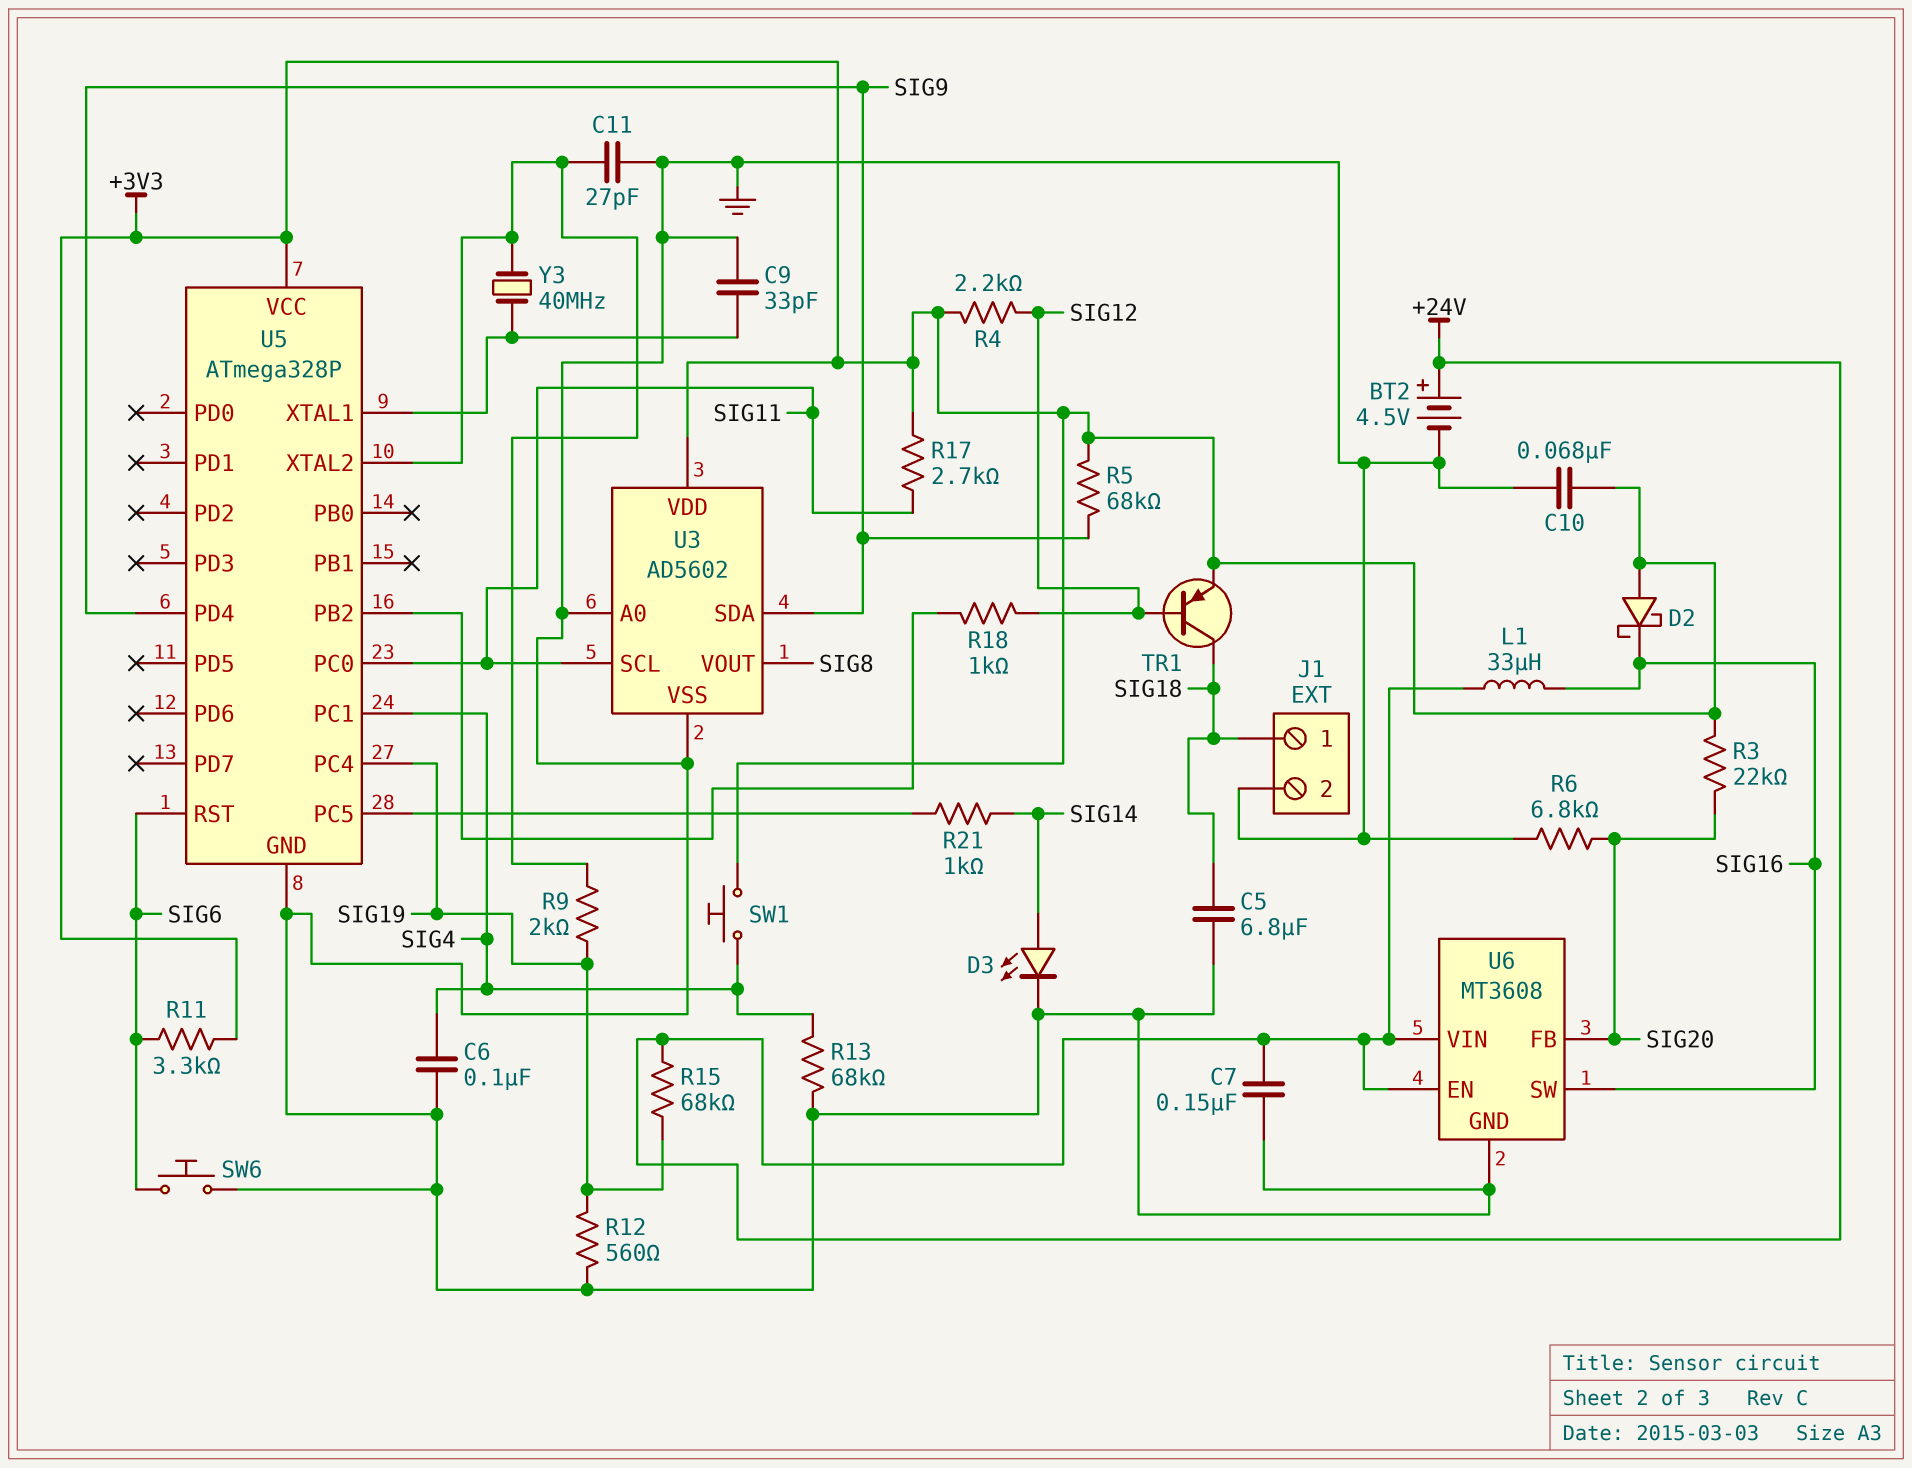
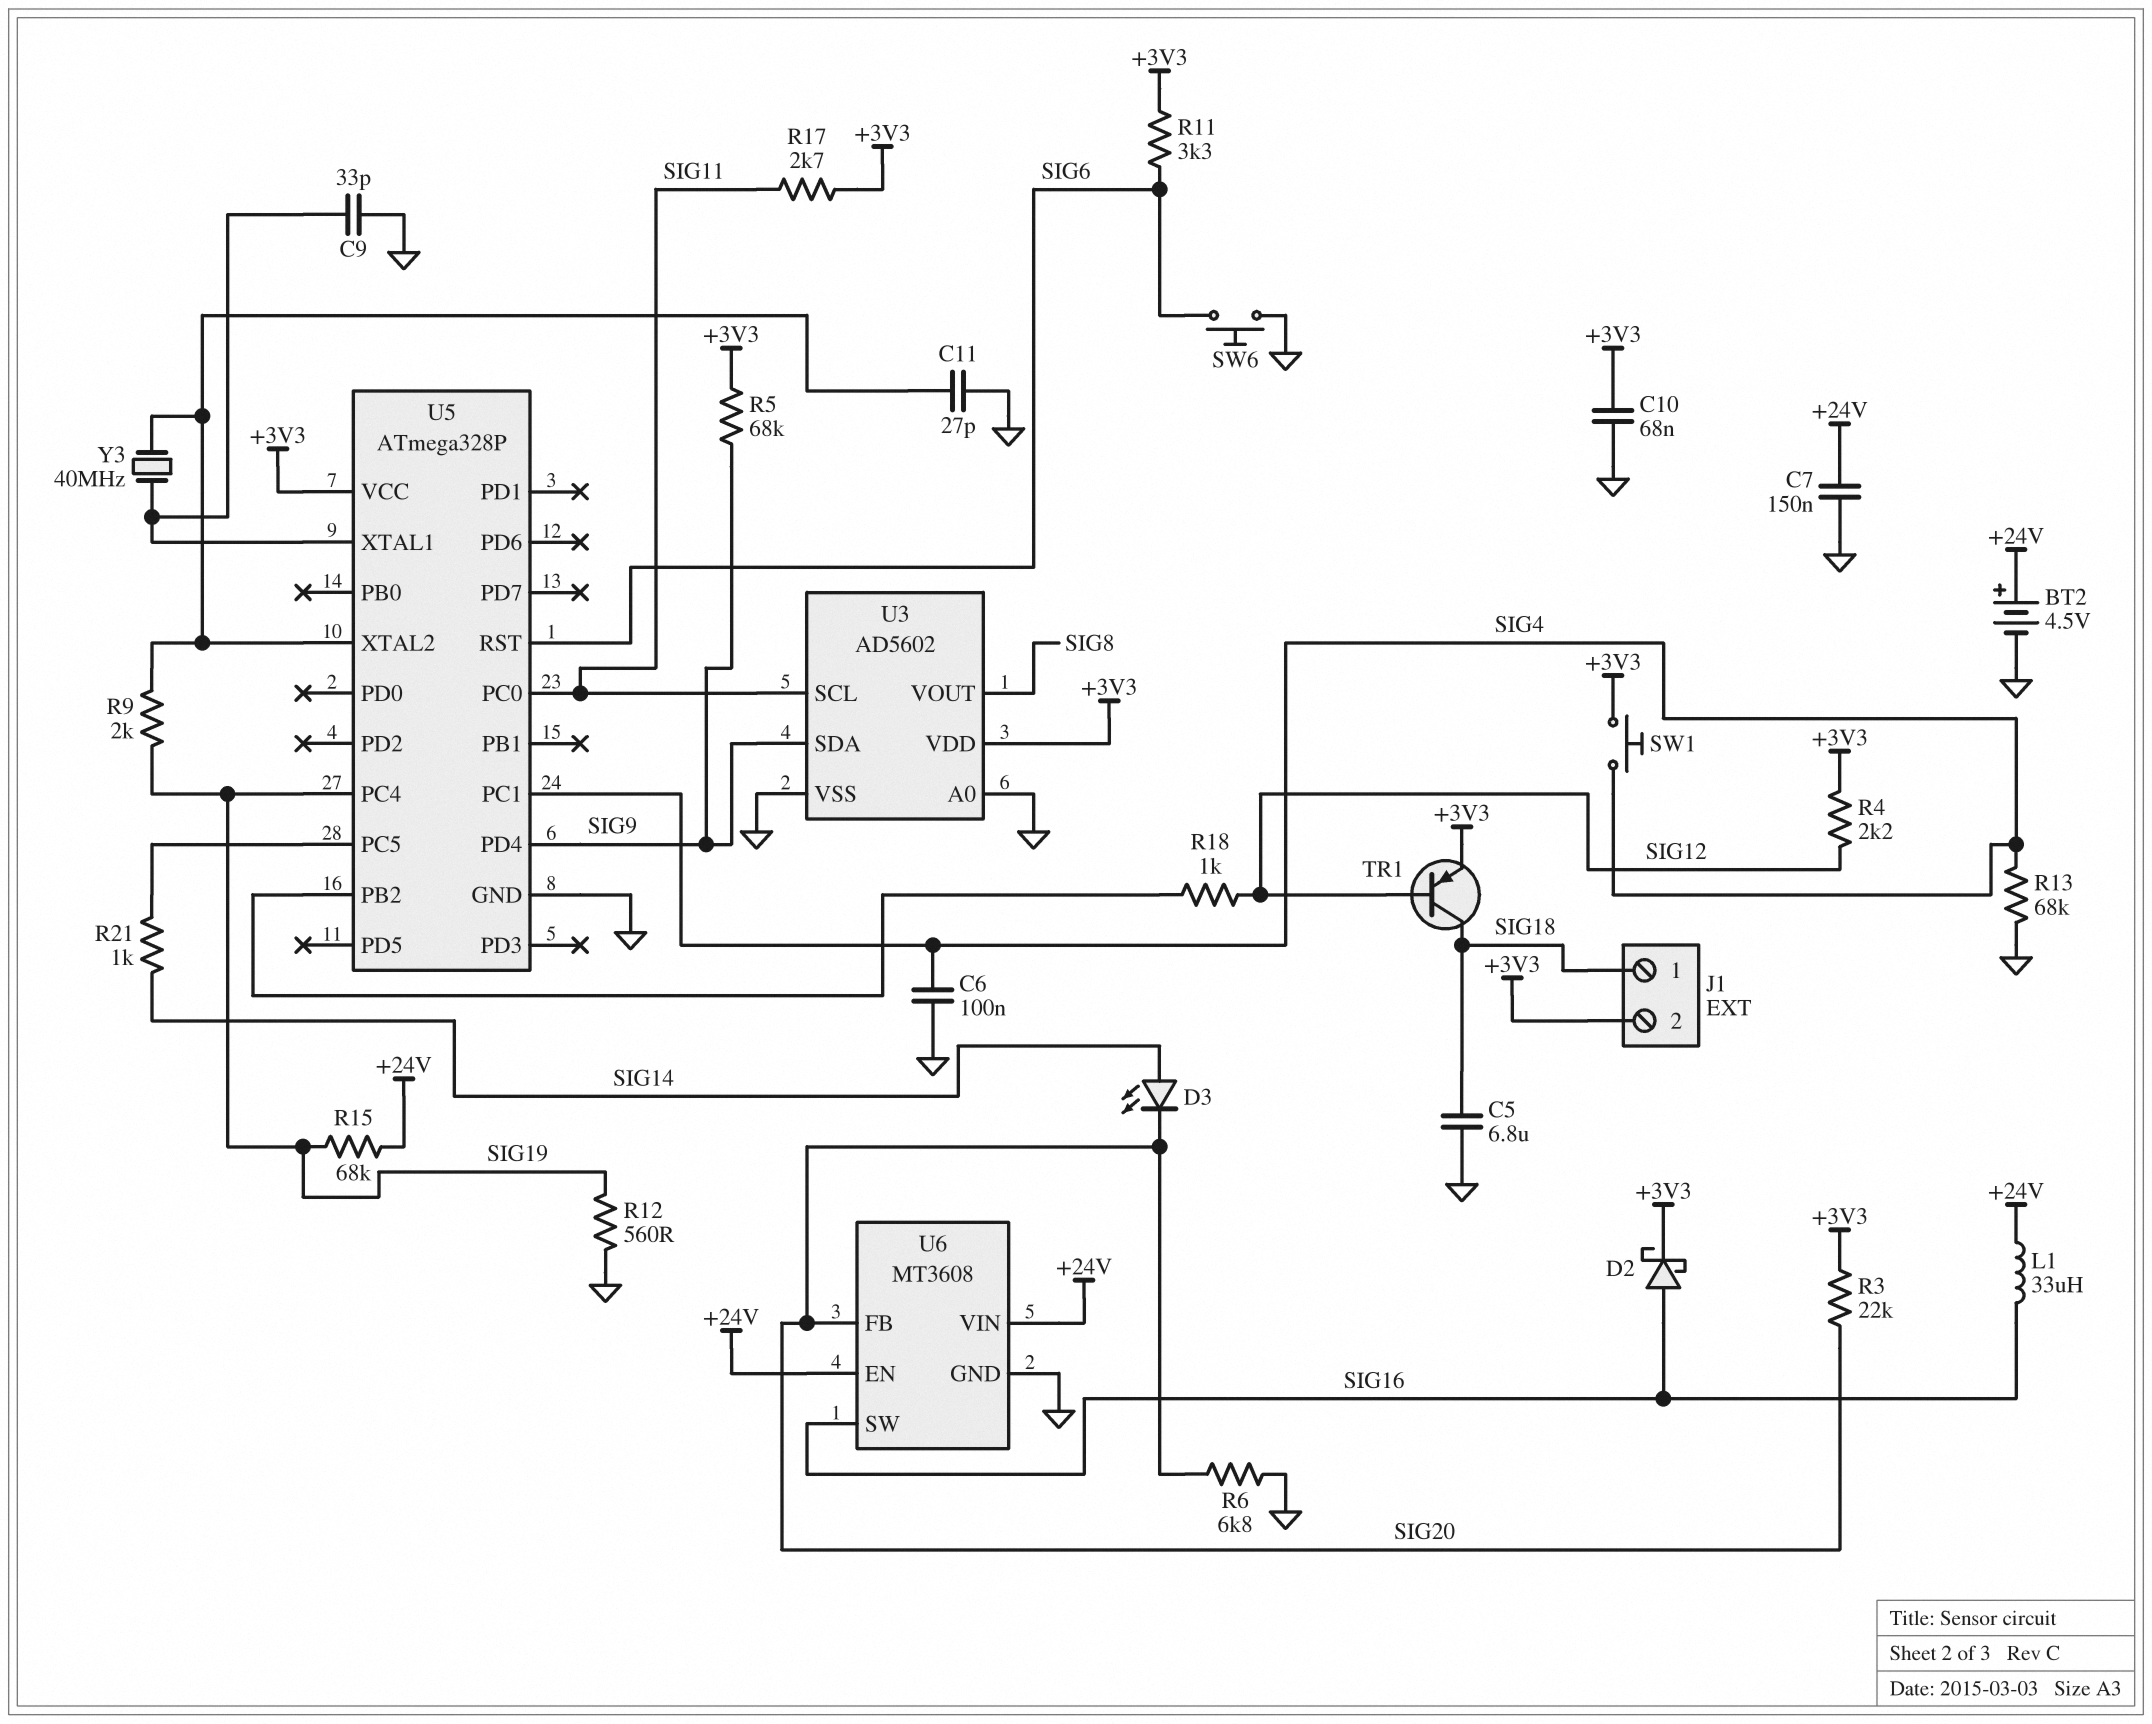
D2: schottky (A +3V3, K SIG16) -> schottky (A SIG16, K +3V3)
D3: LED (A SIG14, K GND) -> LED (A SIG14, K SIG20)
J1 pin 2: GND -> +3V3

